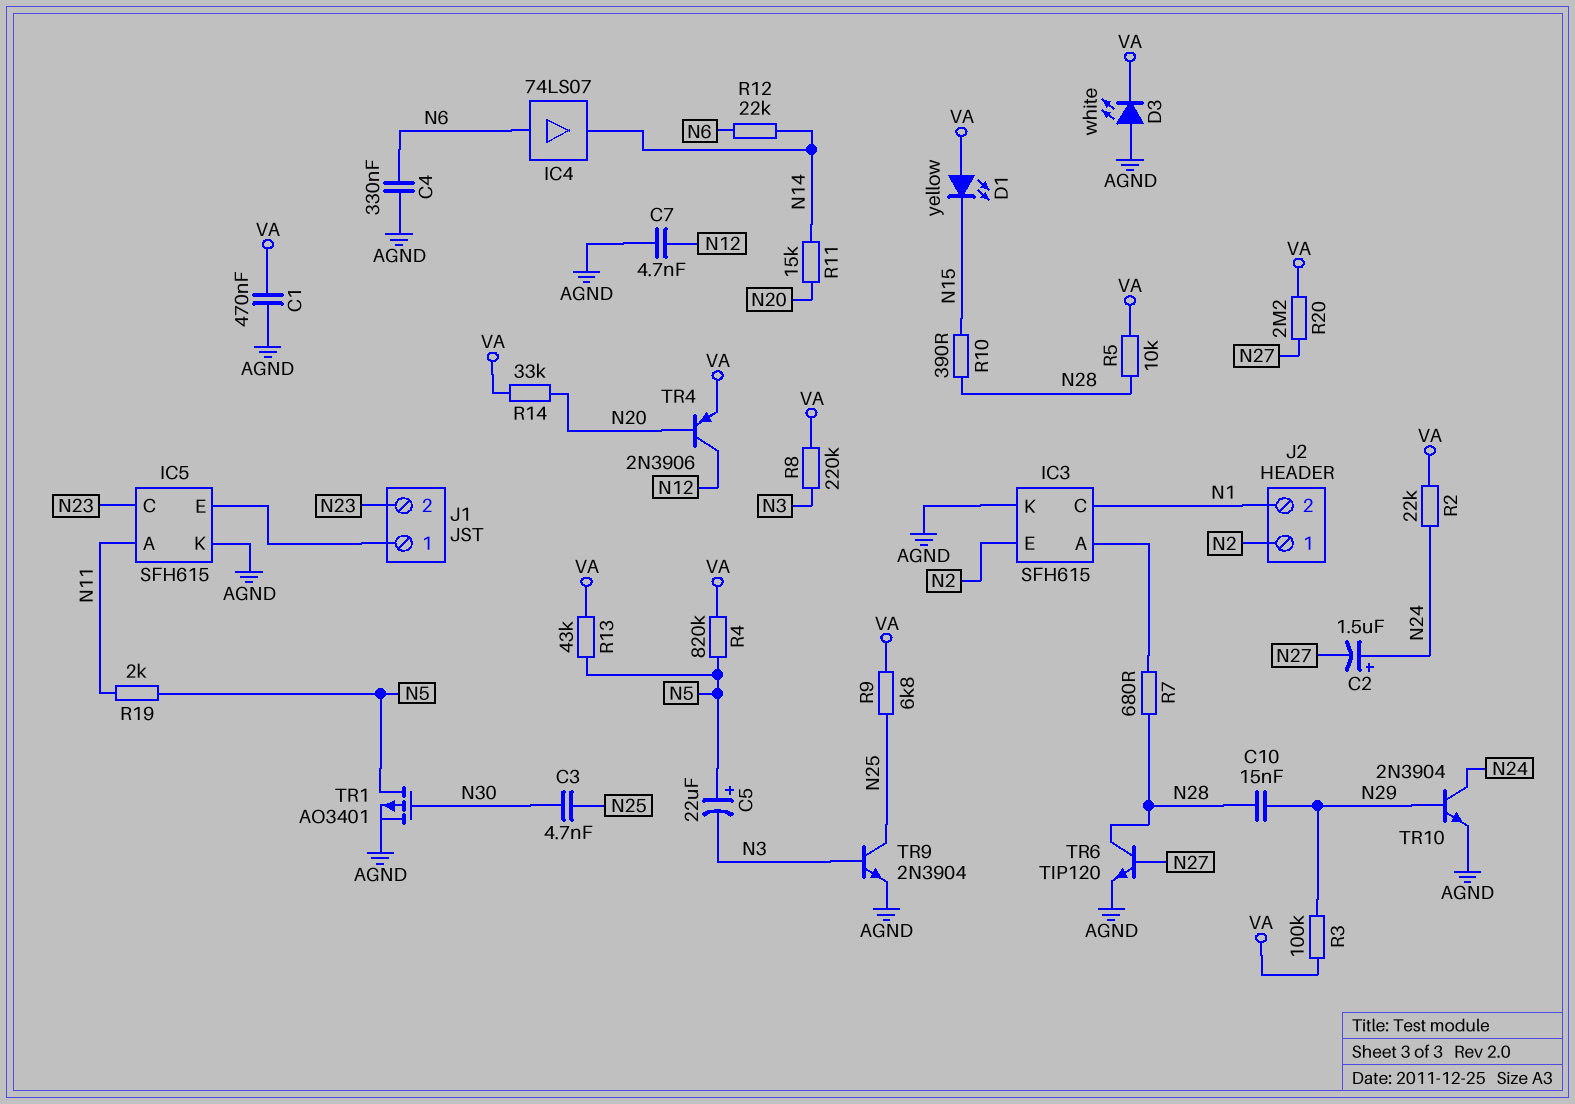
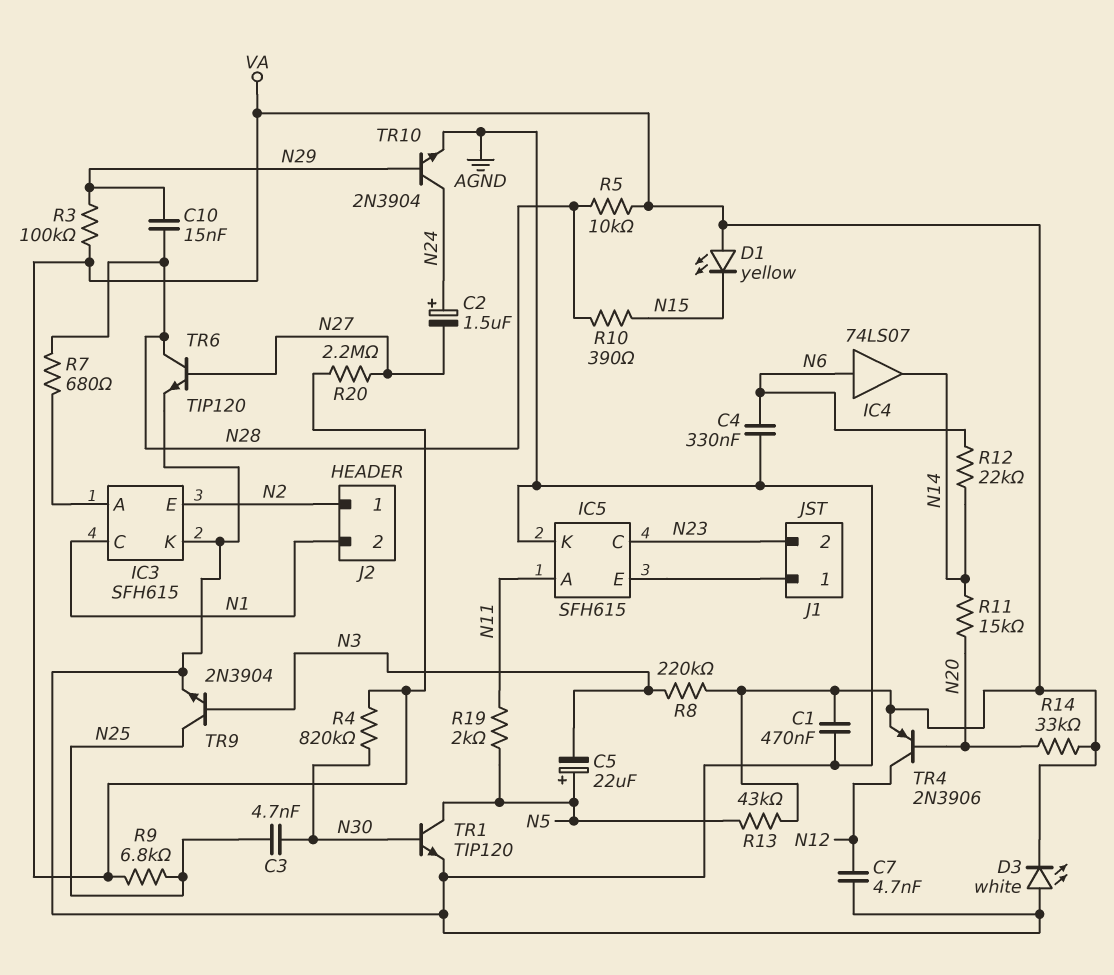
R2: 22k (N24, VA) -> none
R4: 820k (N5, VA) -> 820k (N30, VA)
TR1: PMOS AO3401 (G N30, D N5, S AGND) -> NPN TIP120 (B N30, C N5, E AGND)

